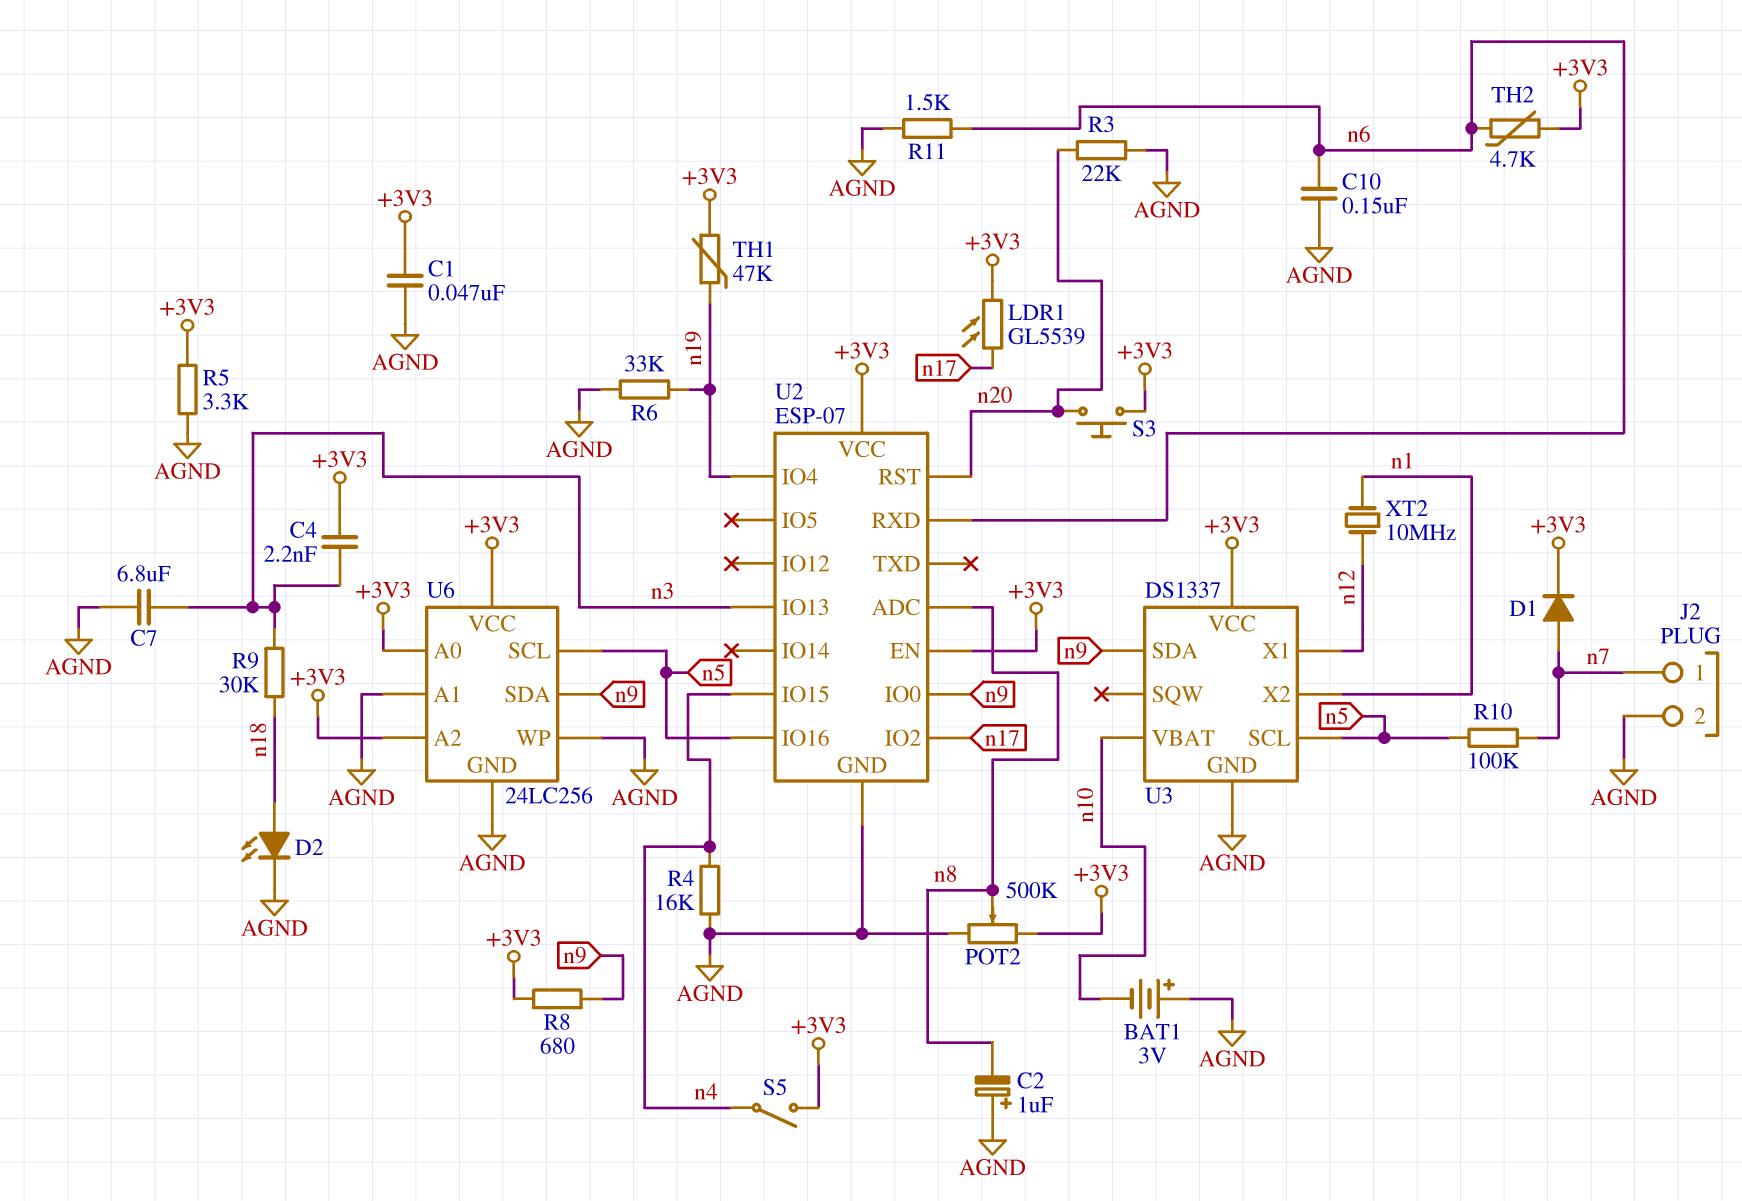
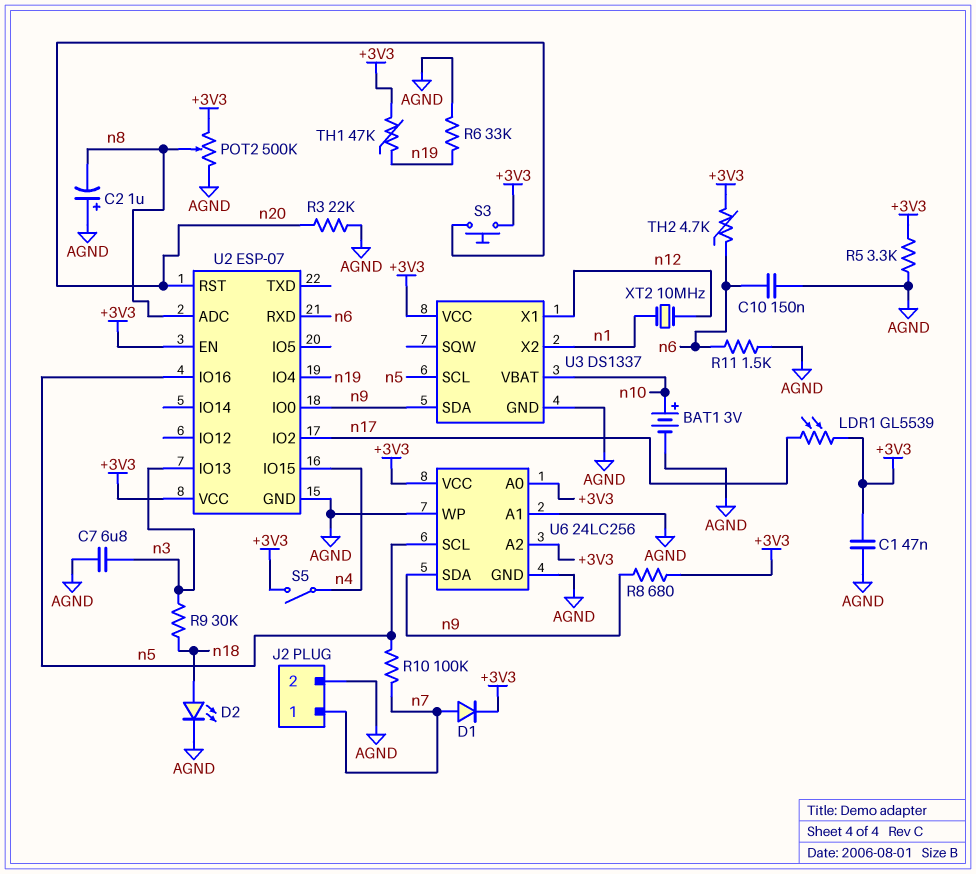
BAT1: 3V (plus AGND, minus n10) -> 3V (plus n10, minus AGND)
C4: 2.2nF (+3V3, n3) -> none
R4: 16k (AGND, n4) -> none

